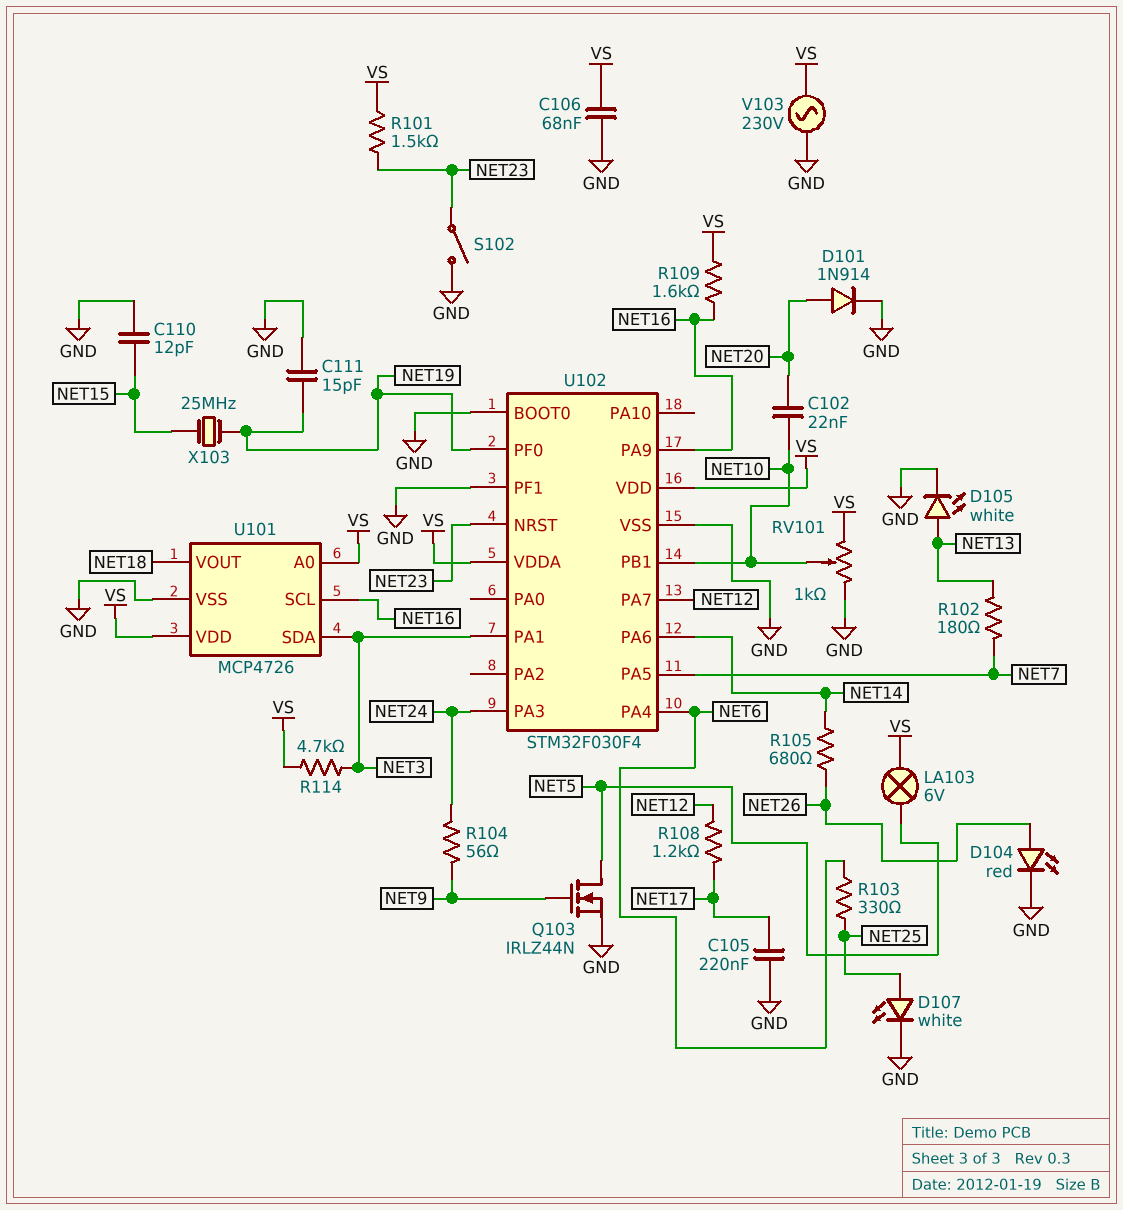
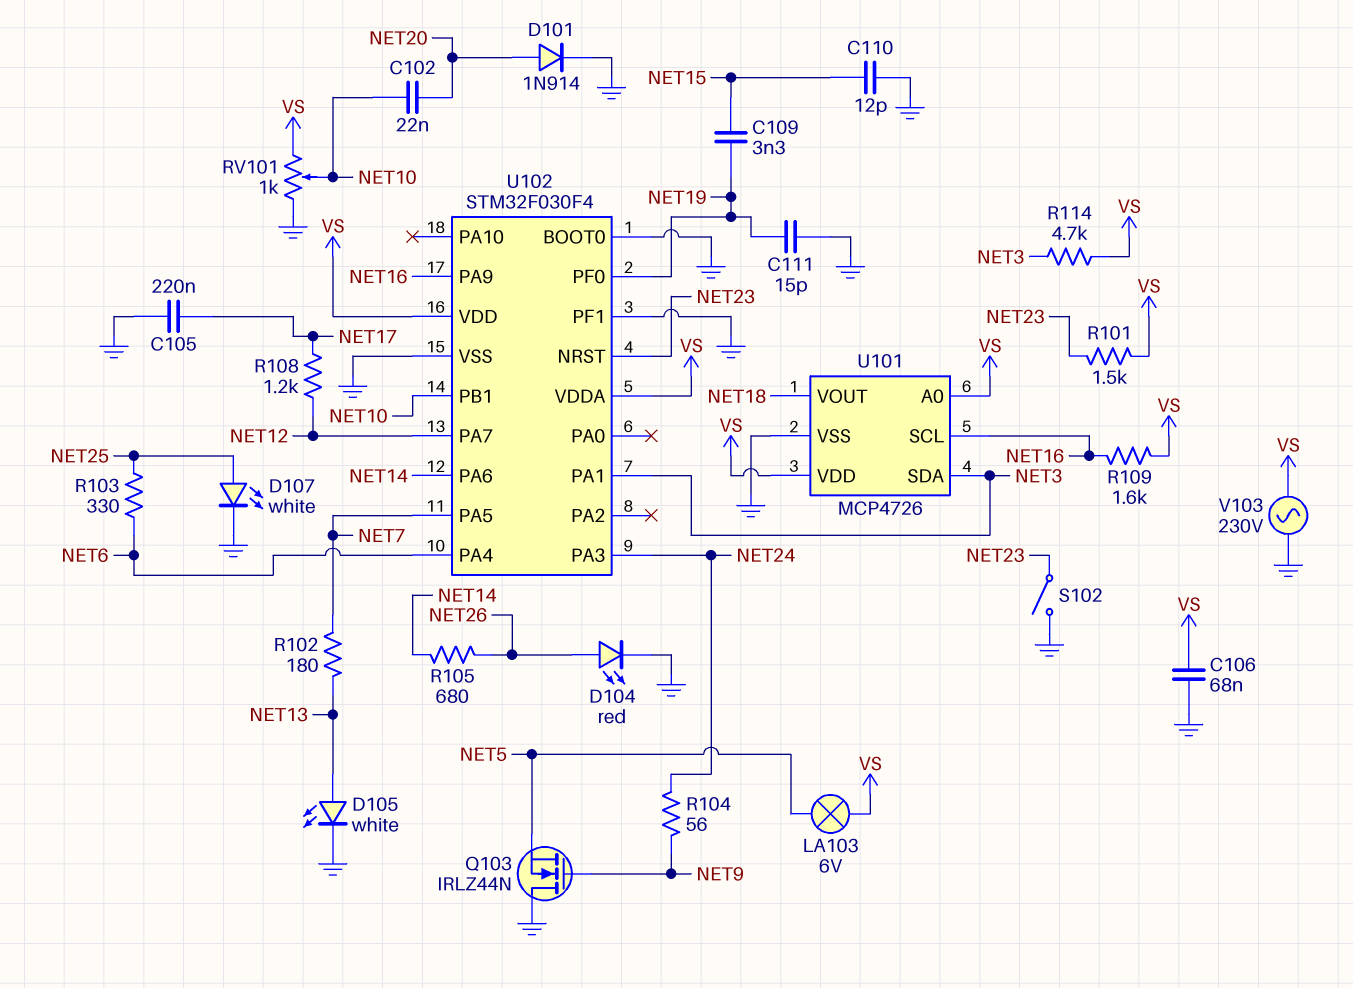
C109: none -> 3.3nF (NET15, NET19)
Q103: NMOS IRLZ44N (G NET9, D NET5, S GND) -> NMOS IRLZ44N (G NET9, D GND, S NET5)
X103: 25MHz (NET15, NET19) -> none

